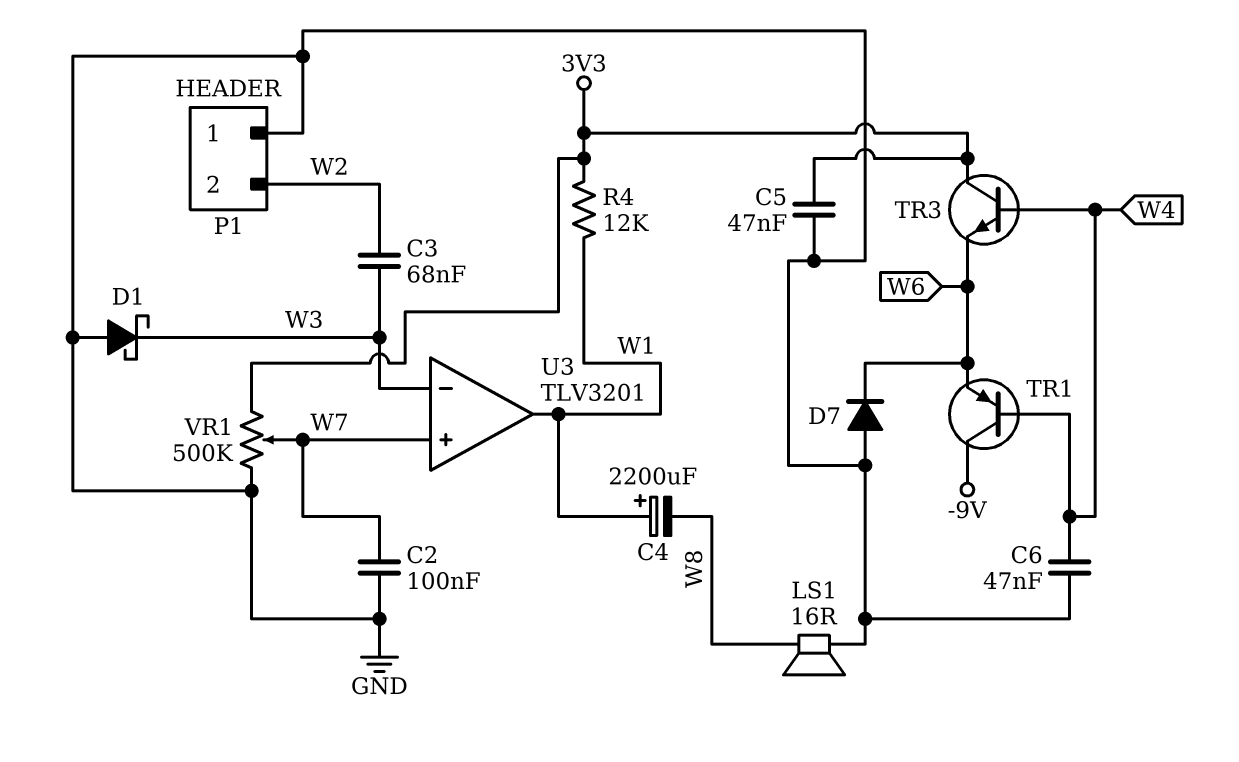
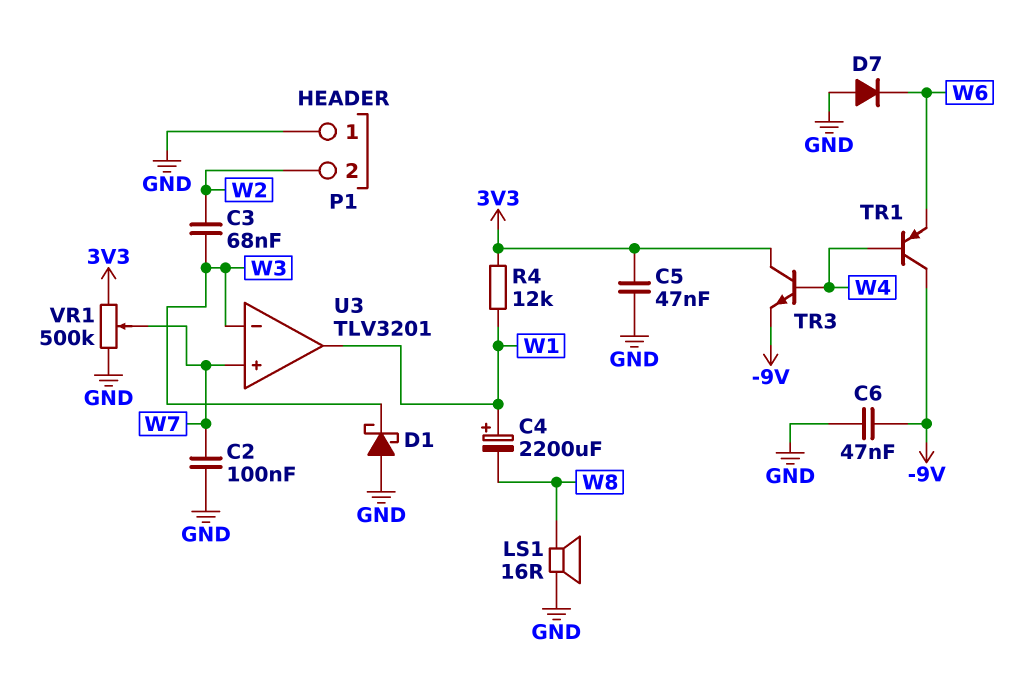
C6: 47nF (GND, W4) -> 47nF (-9V, GND)
TR3: NPN (B W4, C 3V3, E W6) -> NPN (B W4, C 3V3, E -9V)

